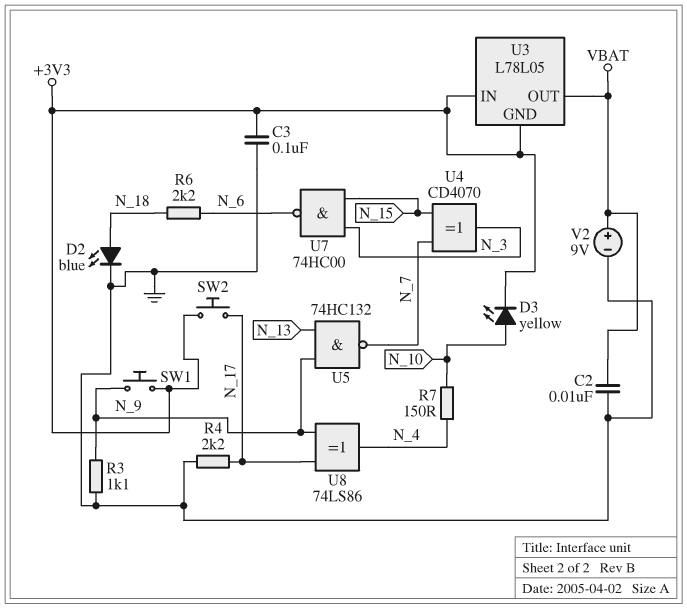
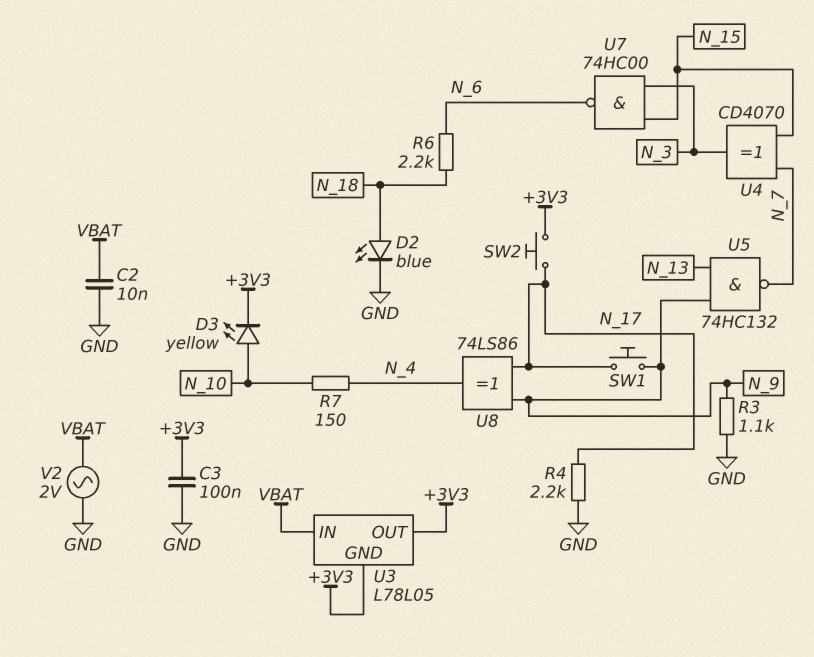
SW1: button (+3V3, N_9) -> button (N_9, N_17)
U3 pin IN: +3V3 -> VBAT
U3 pin OUT: VBAT -> +3V3
V2: 9V (plus VBAT, minus GND) -> AC 2V (GND, VBAT)

